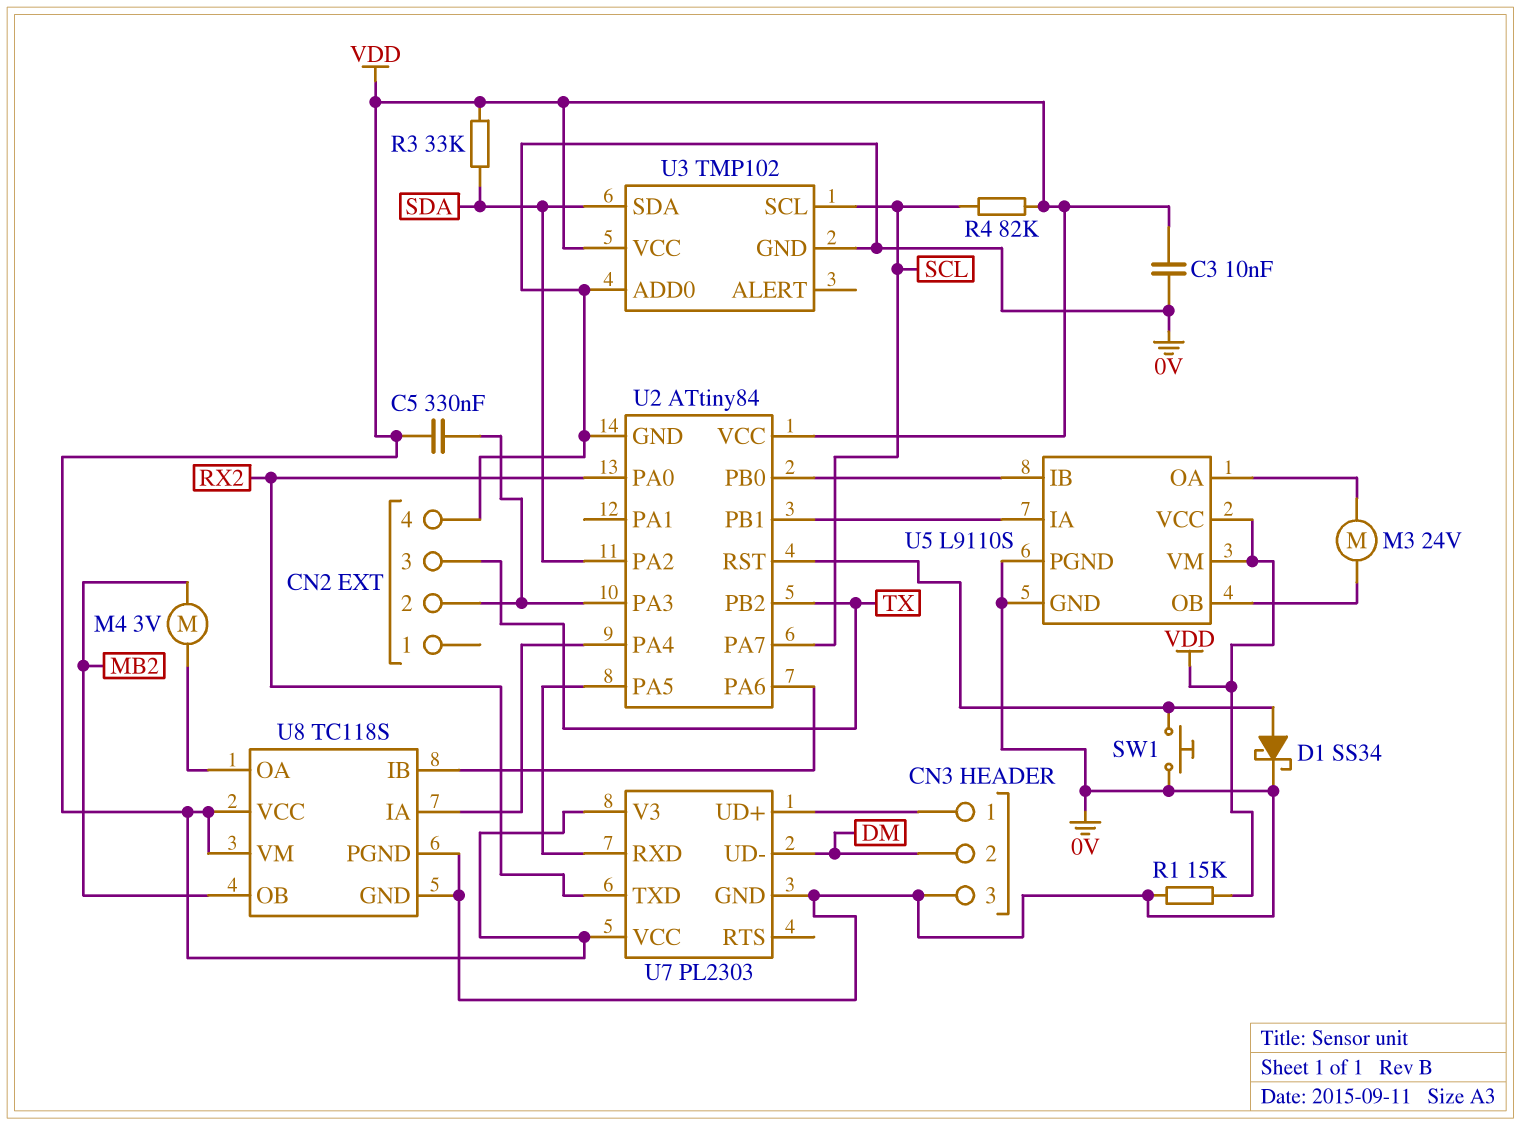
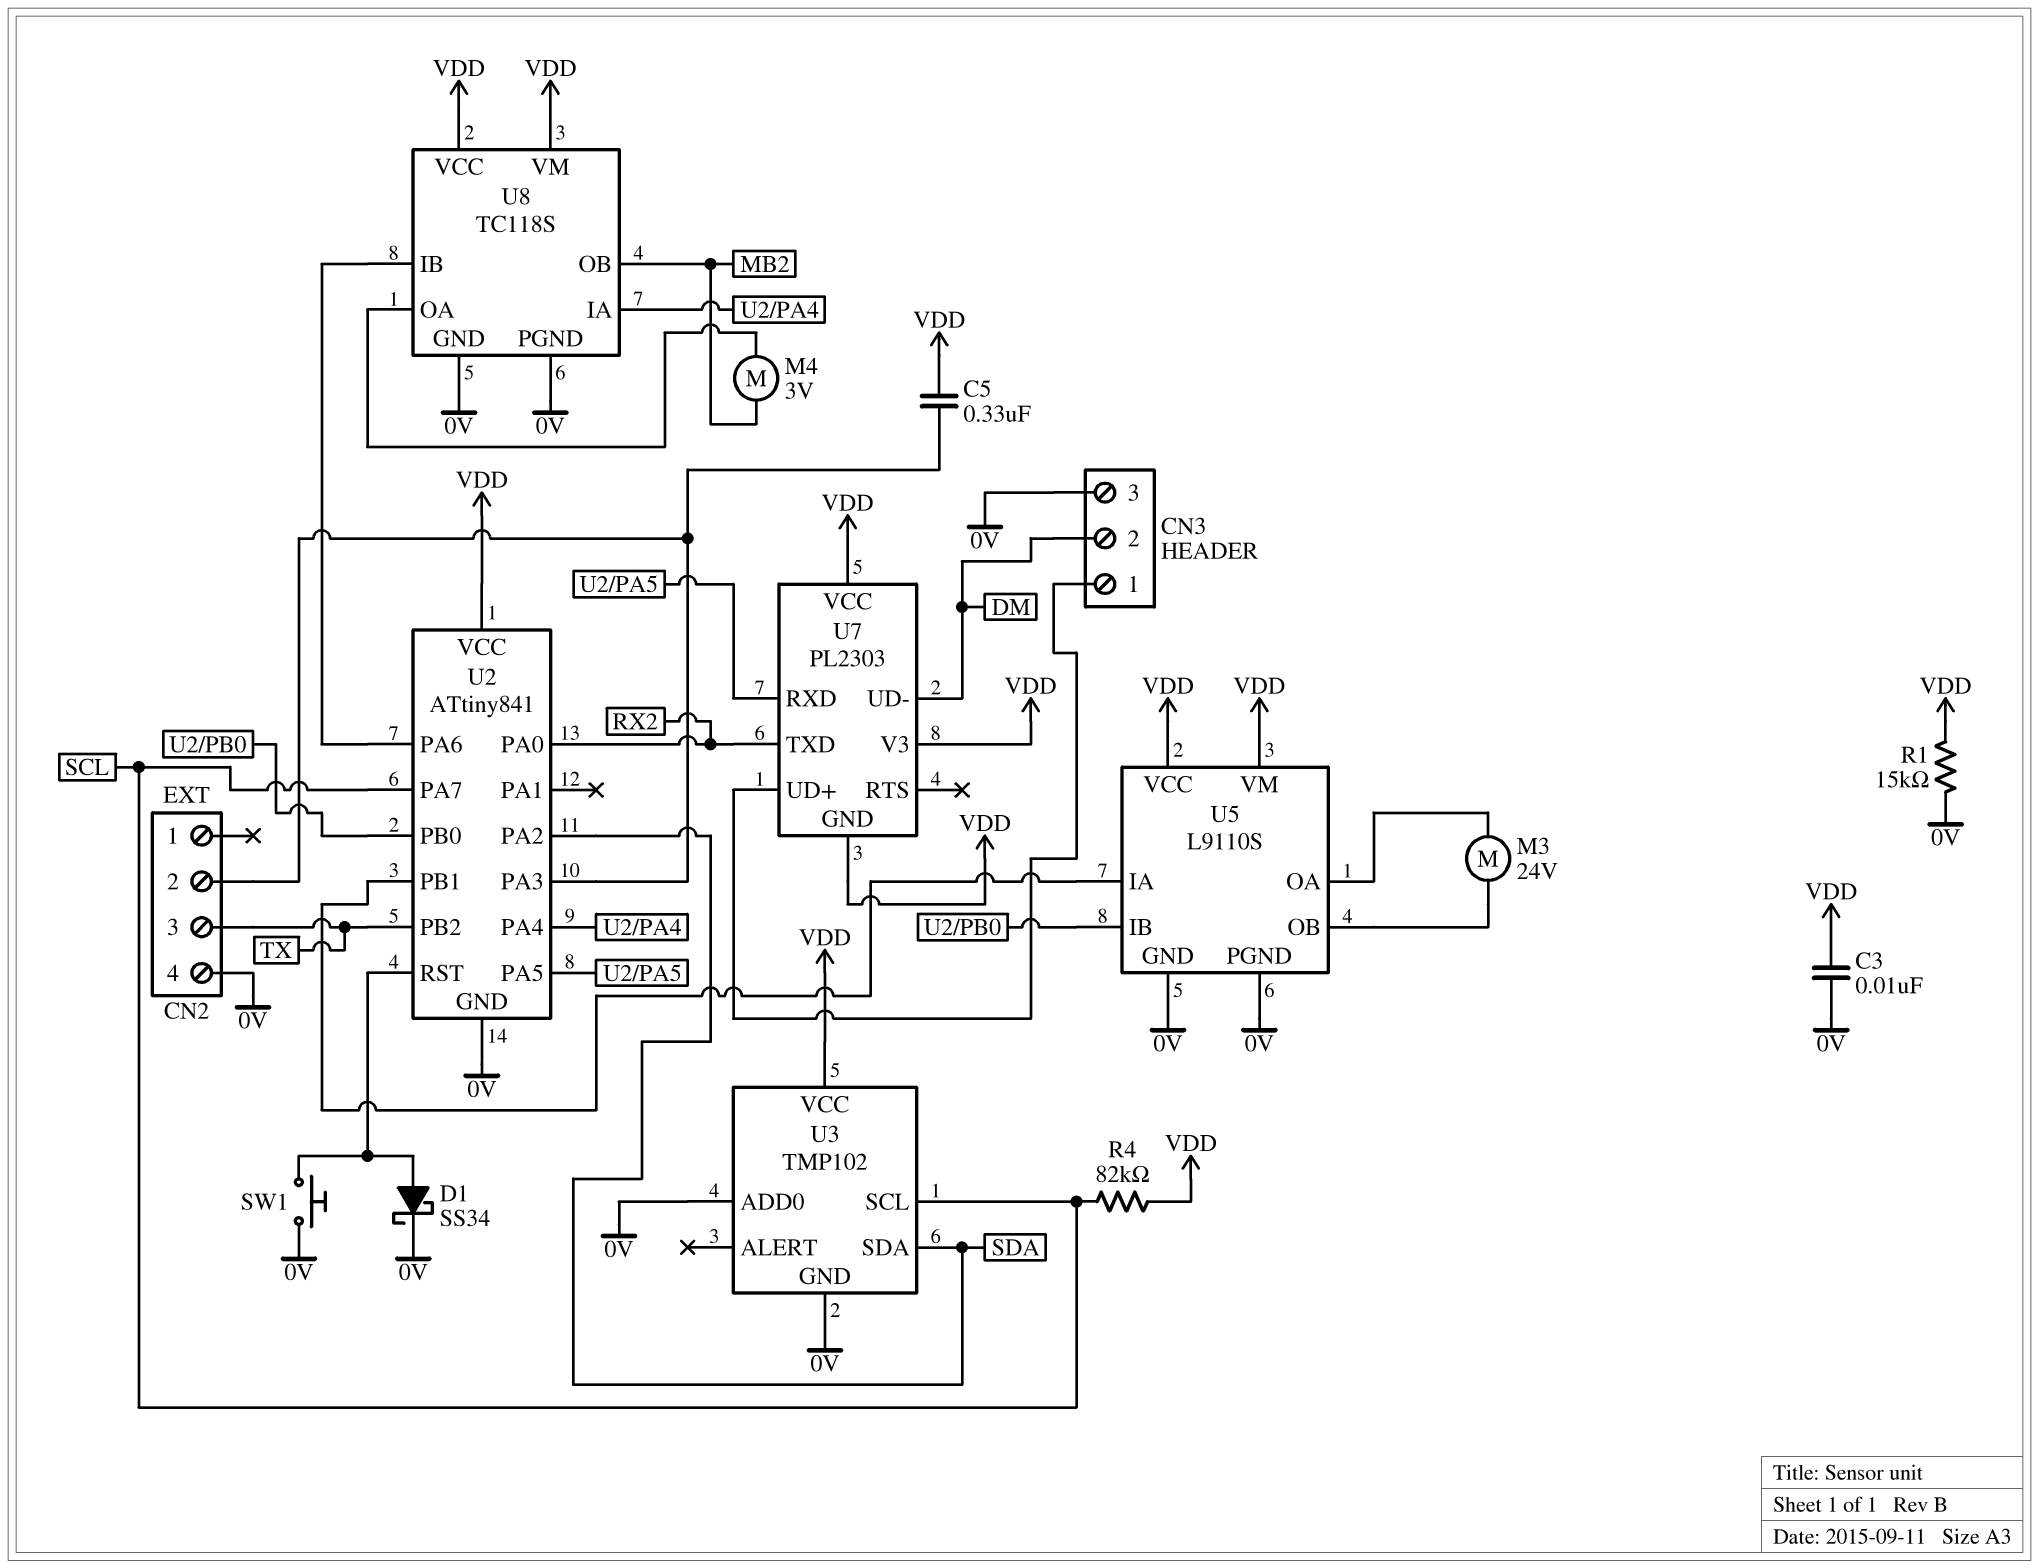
R3: 33k (SDA, VDD) -> none
U2: ATtiny84 -> ATtiny841
U7 pin GND: 0V -> VDD

